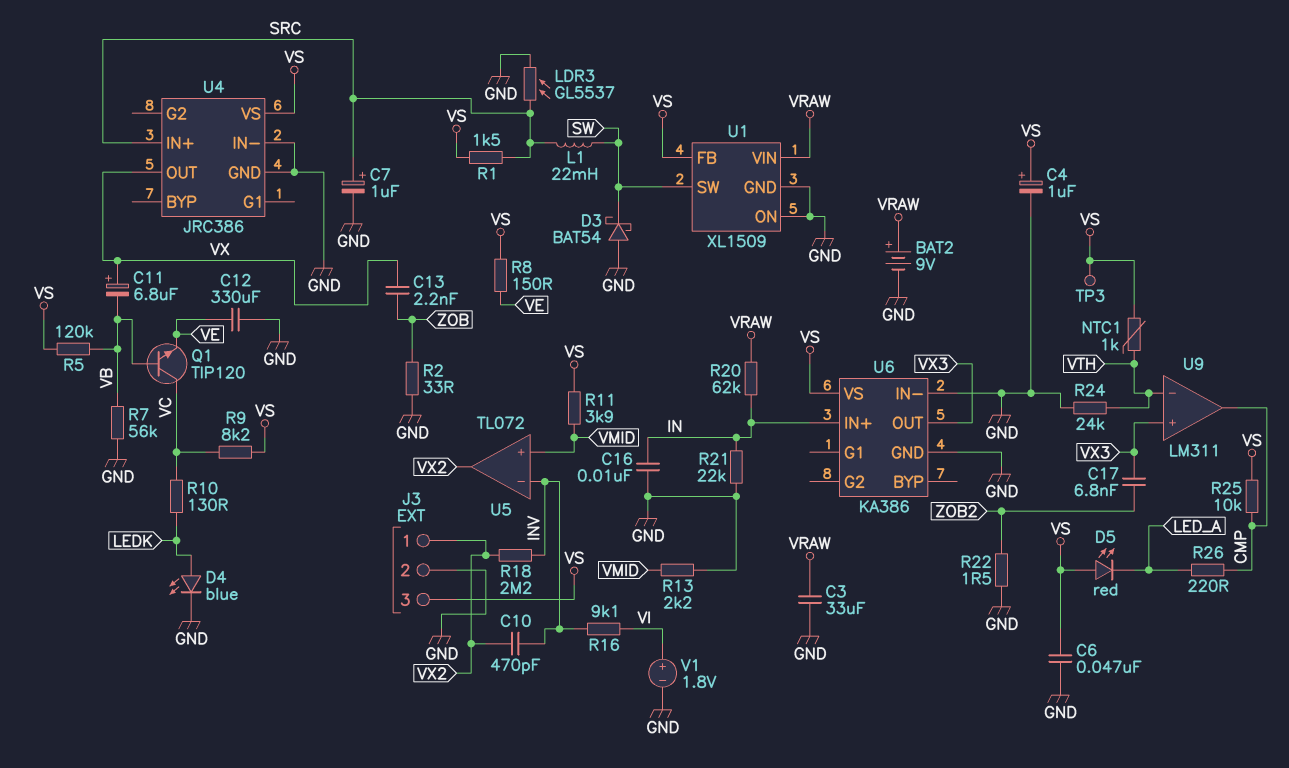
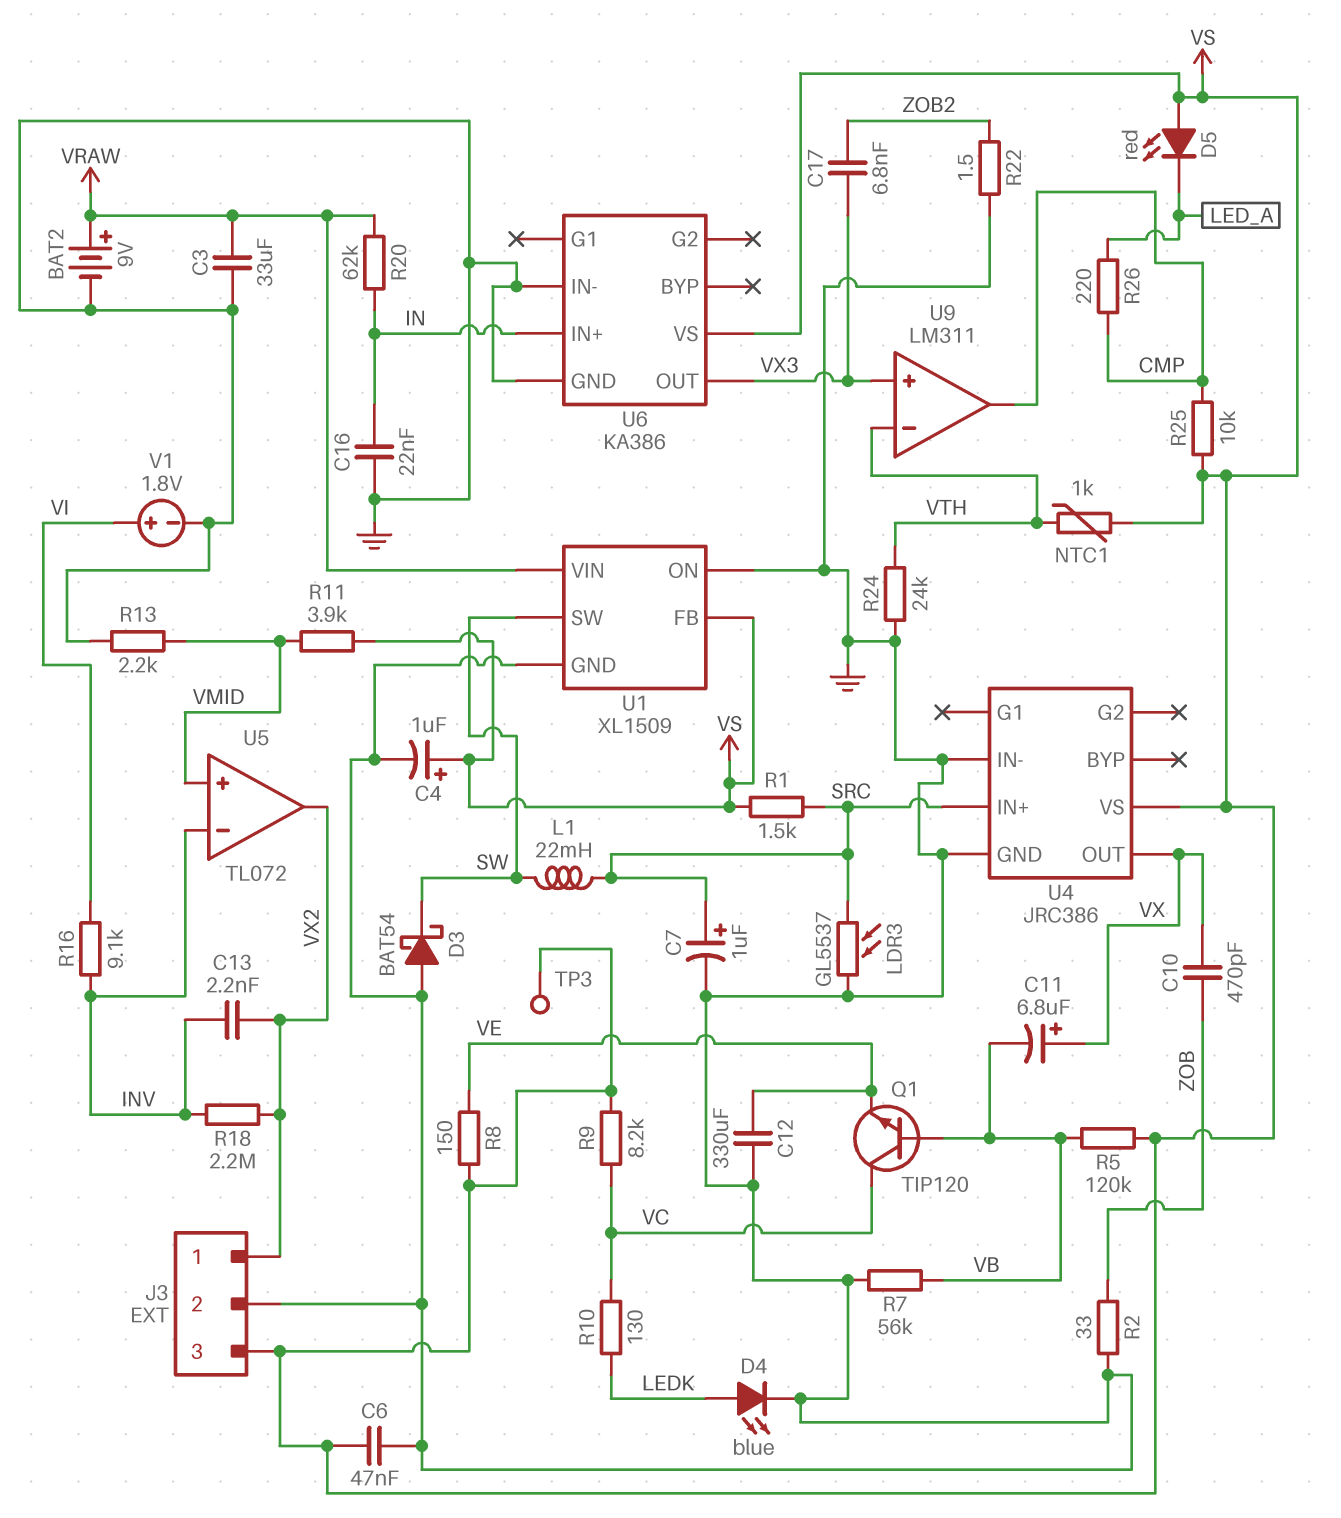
C10: 470pF (INV, VX2) -> 470pF (VX, ZOB)
C13: 2.2nF (VX, ZOB) -> 2.2nF (INV, VX2)
C16: 10nF (GND, IN) -> 22nF (GND, IN)
R21: 22k (GND, IN) -> none

